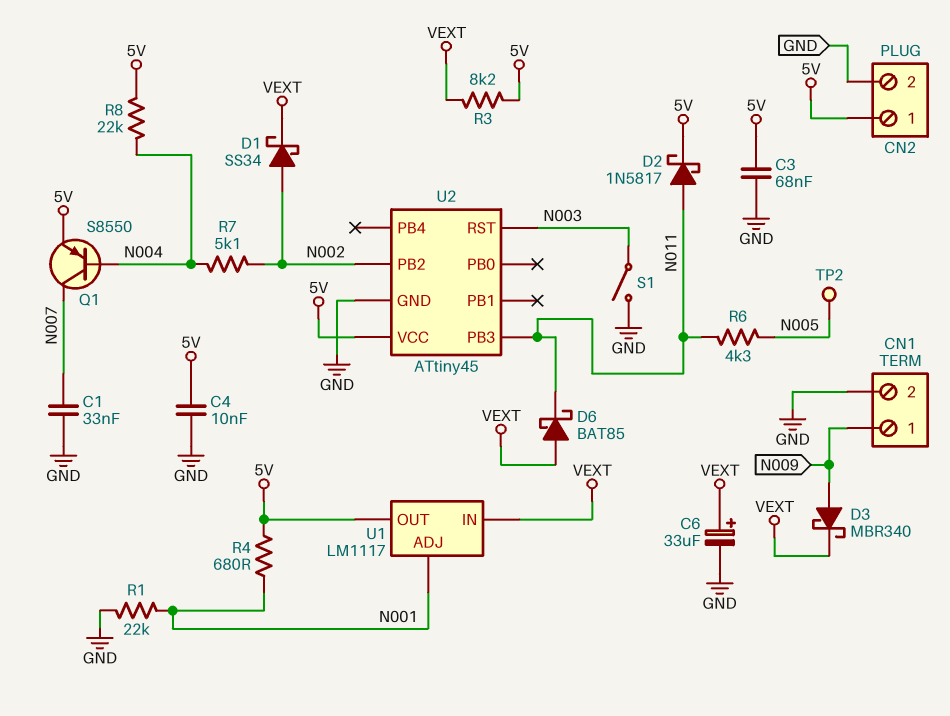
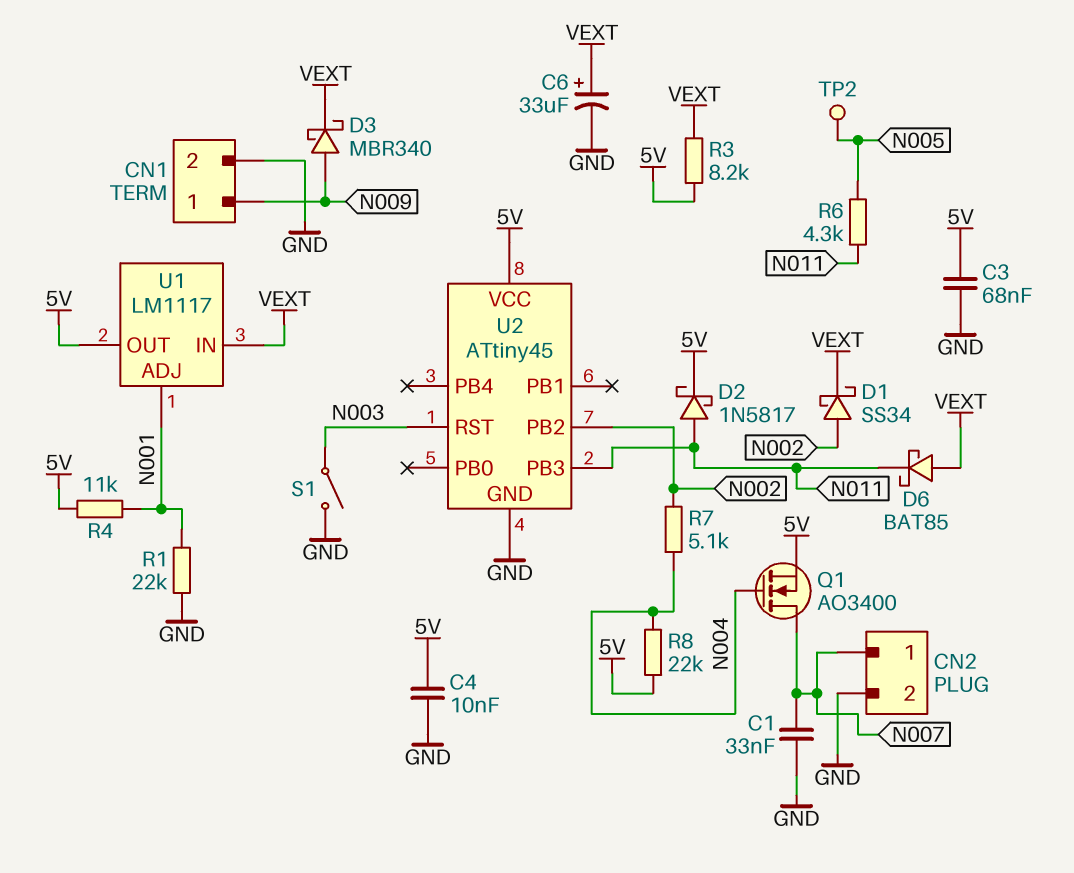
CN2 pin 1: 5V -> N007
Q1: PNP S8550 (B N004, C N007, E 5V) -> NMOS AO3400 (G N004, D N007, S 5V)
R4: 680 (5V, N001) -> 11k (5V, N001)

